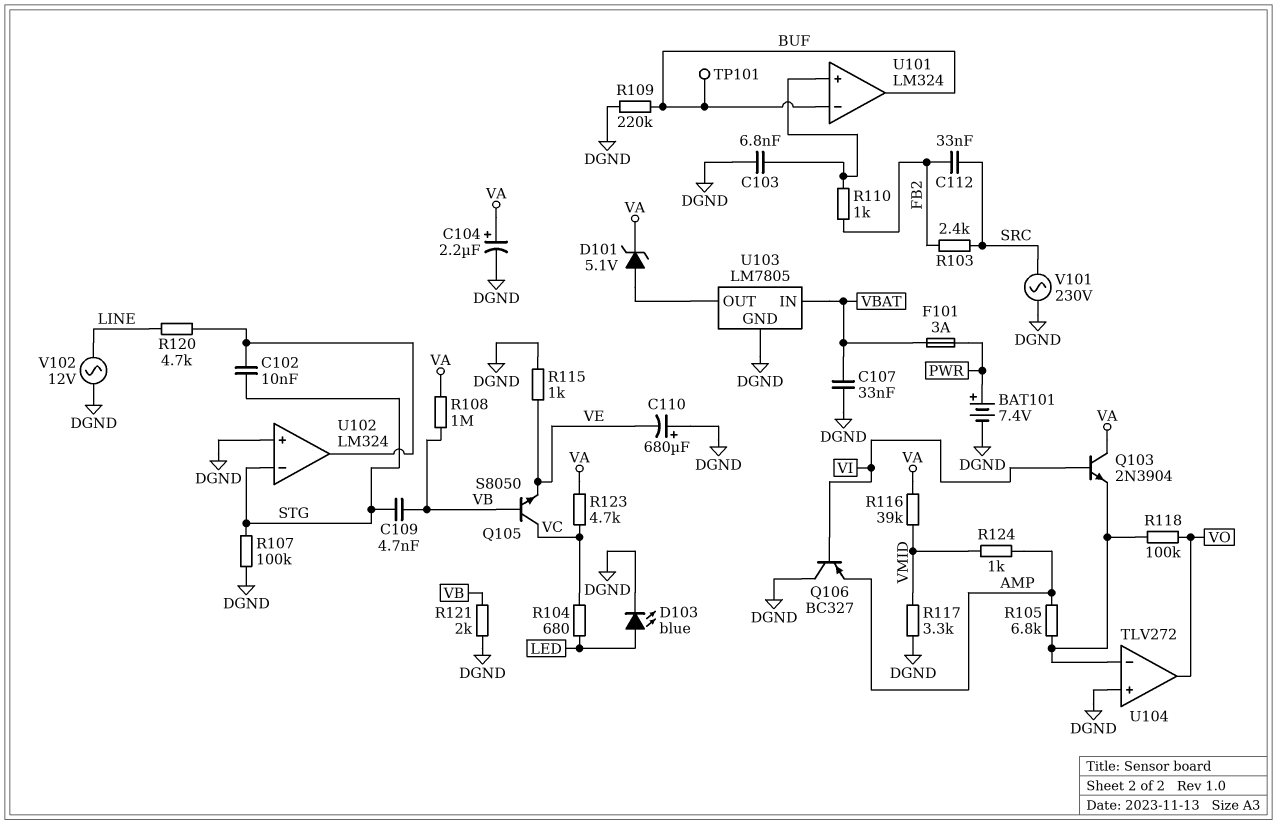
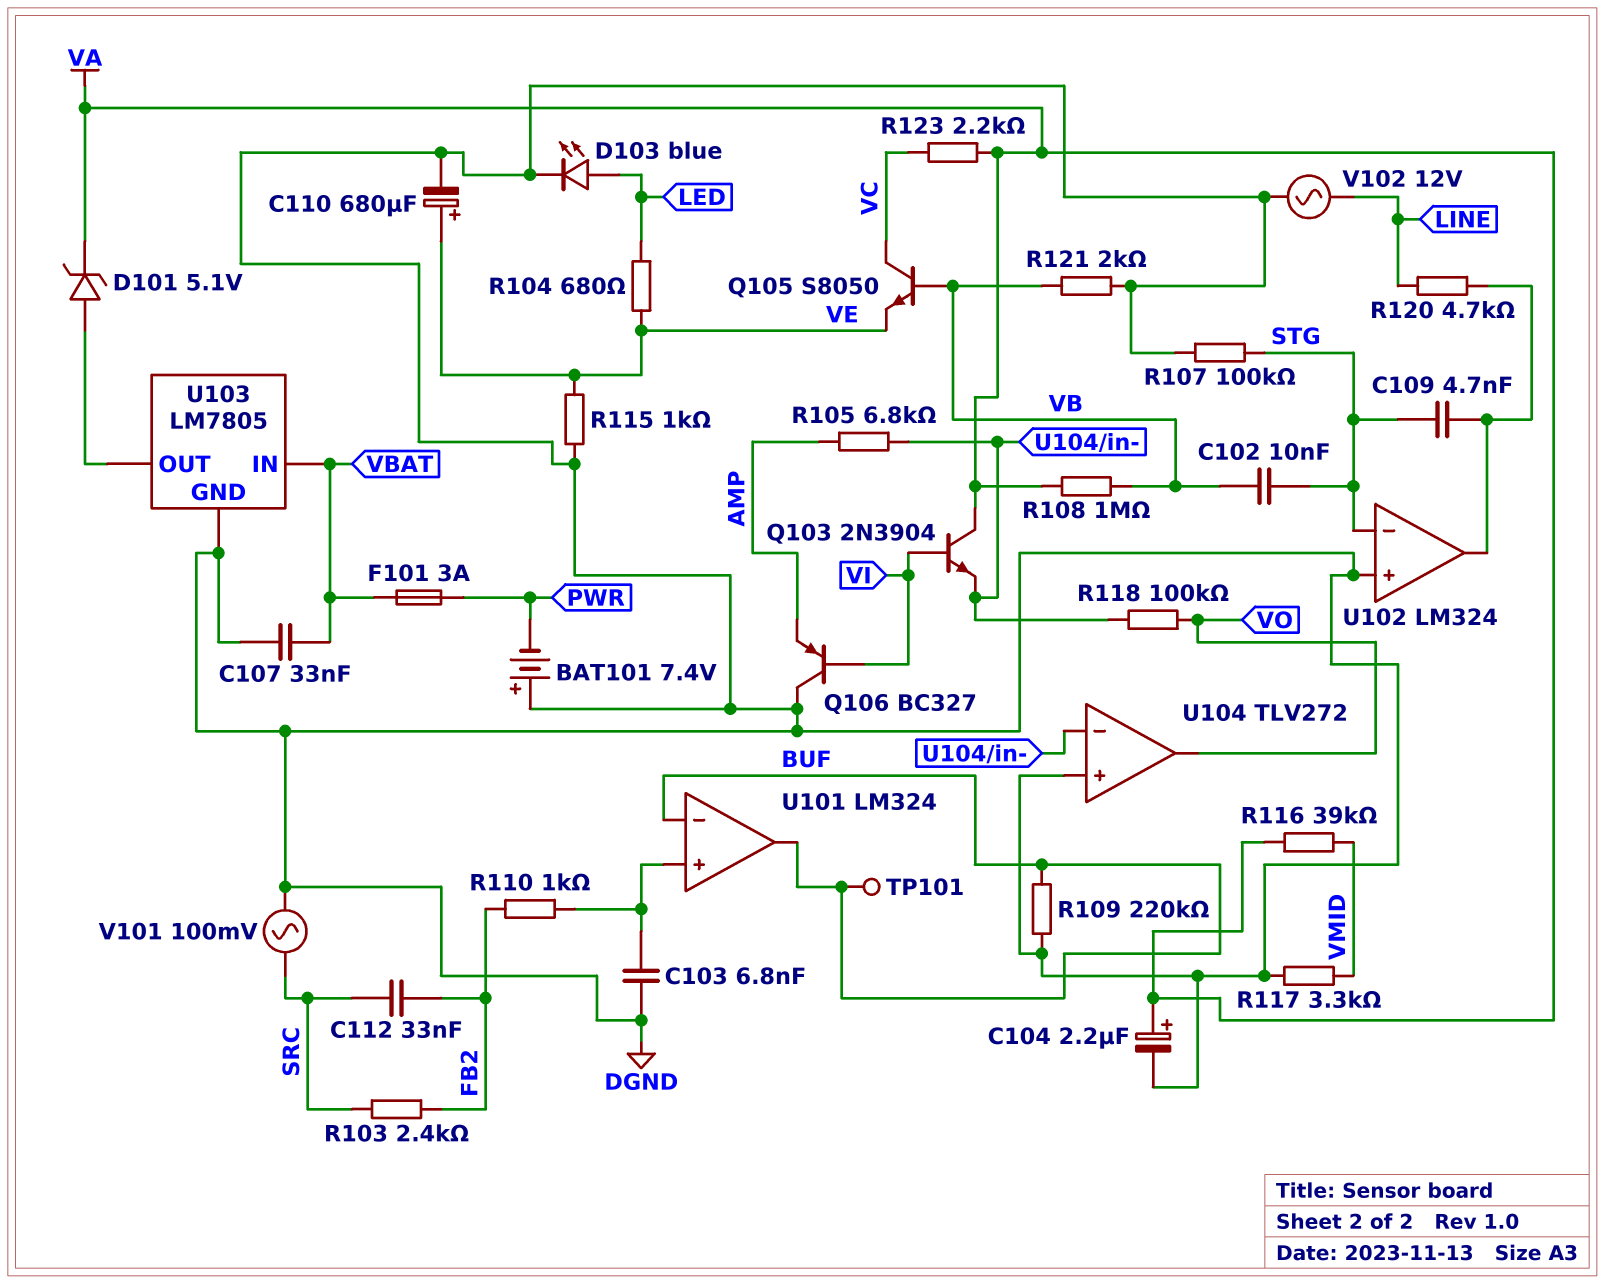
BAT101: 7.4V (plus PWR, minus DGND) -> 7.4V (plus DGND, minus PWR)
C102: 10nF (STG, U102/out) -> 10nF (STG, VB)
C109: 4.7nF (STG, VB) -> 4.7nF (STG, U102/out)
C110: 680uF (plus DGND, minus VE) -> 680uF (plus VE, minus DGND)
R104: 680 (LED, VC) -> 680 (LED, VE)
R123: 4.7k (VA, VC) -> 2.2k (VA, VC)
R124: 1k (AMP, VMID) -> none
V101: AC 230V (DGND, SRC) -> AC 100mV (DGND, SRC)

